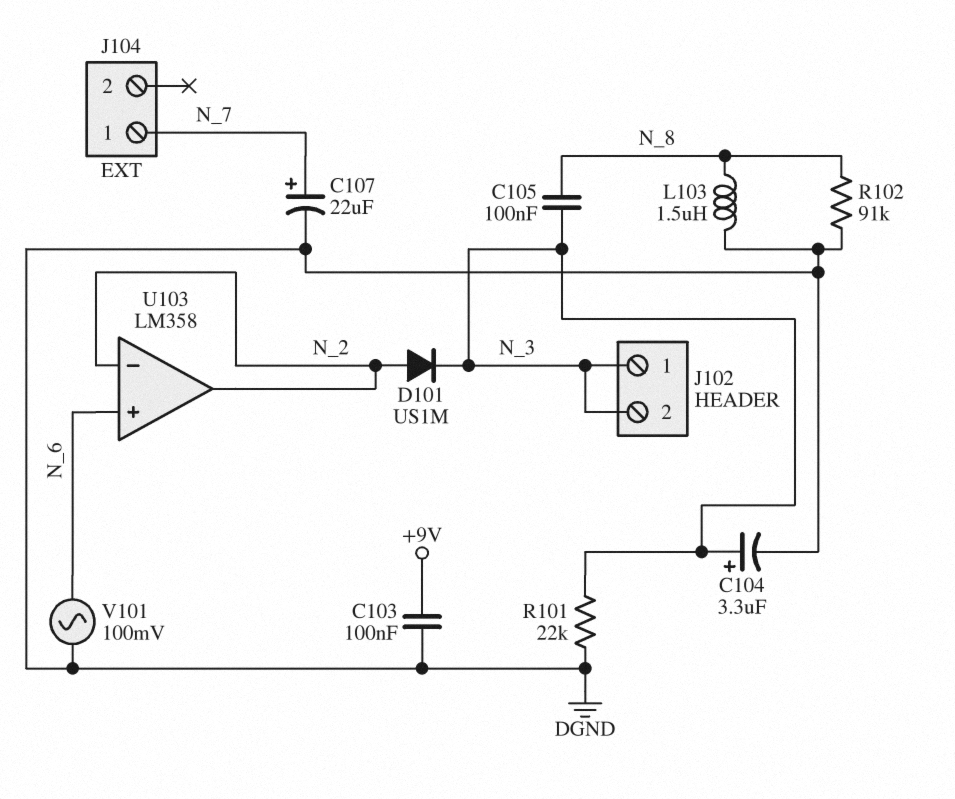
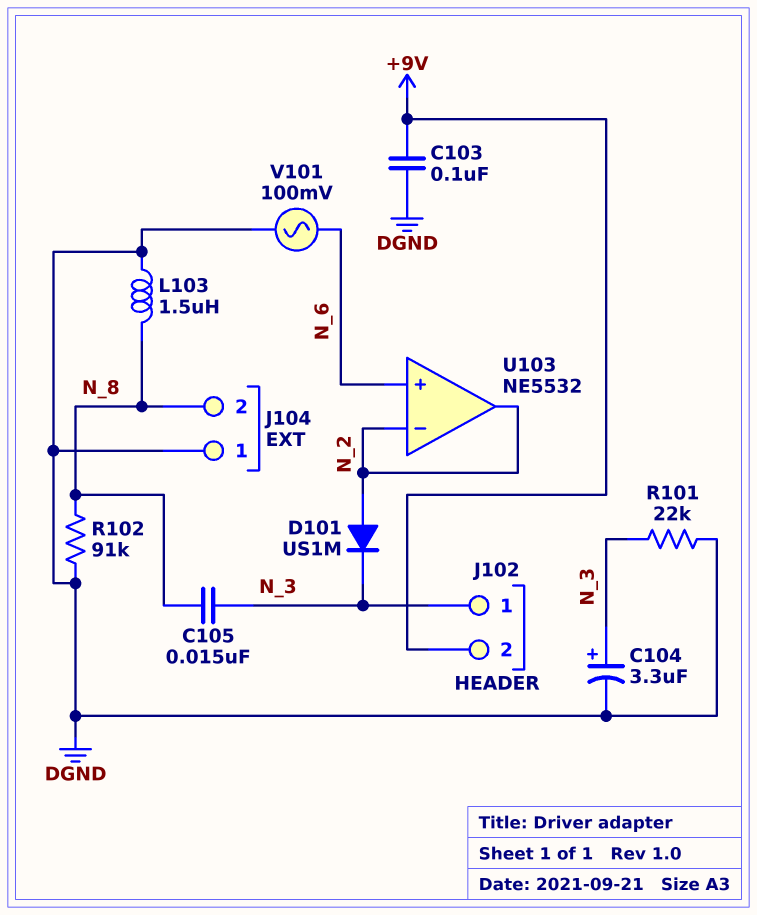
C105: 100nF (N_3, N_8) -> 15nF (N_3, N_8)
C107: 22uF (plus N_7, minus DGND) -> none
J102 pin 2: N_3 -> +9V
J104 pin 1: N_7 -> DGND
J104 pin 2: none -> N_8
U103: LM358 -> NE5532

